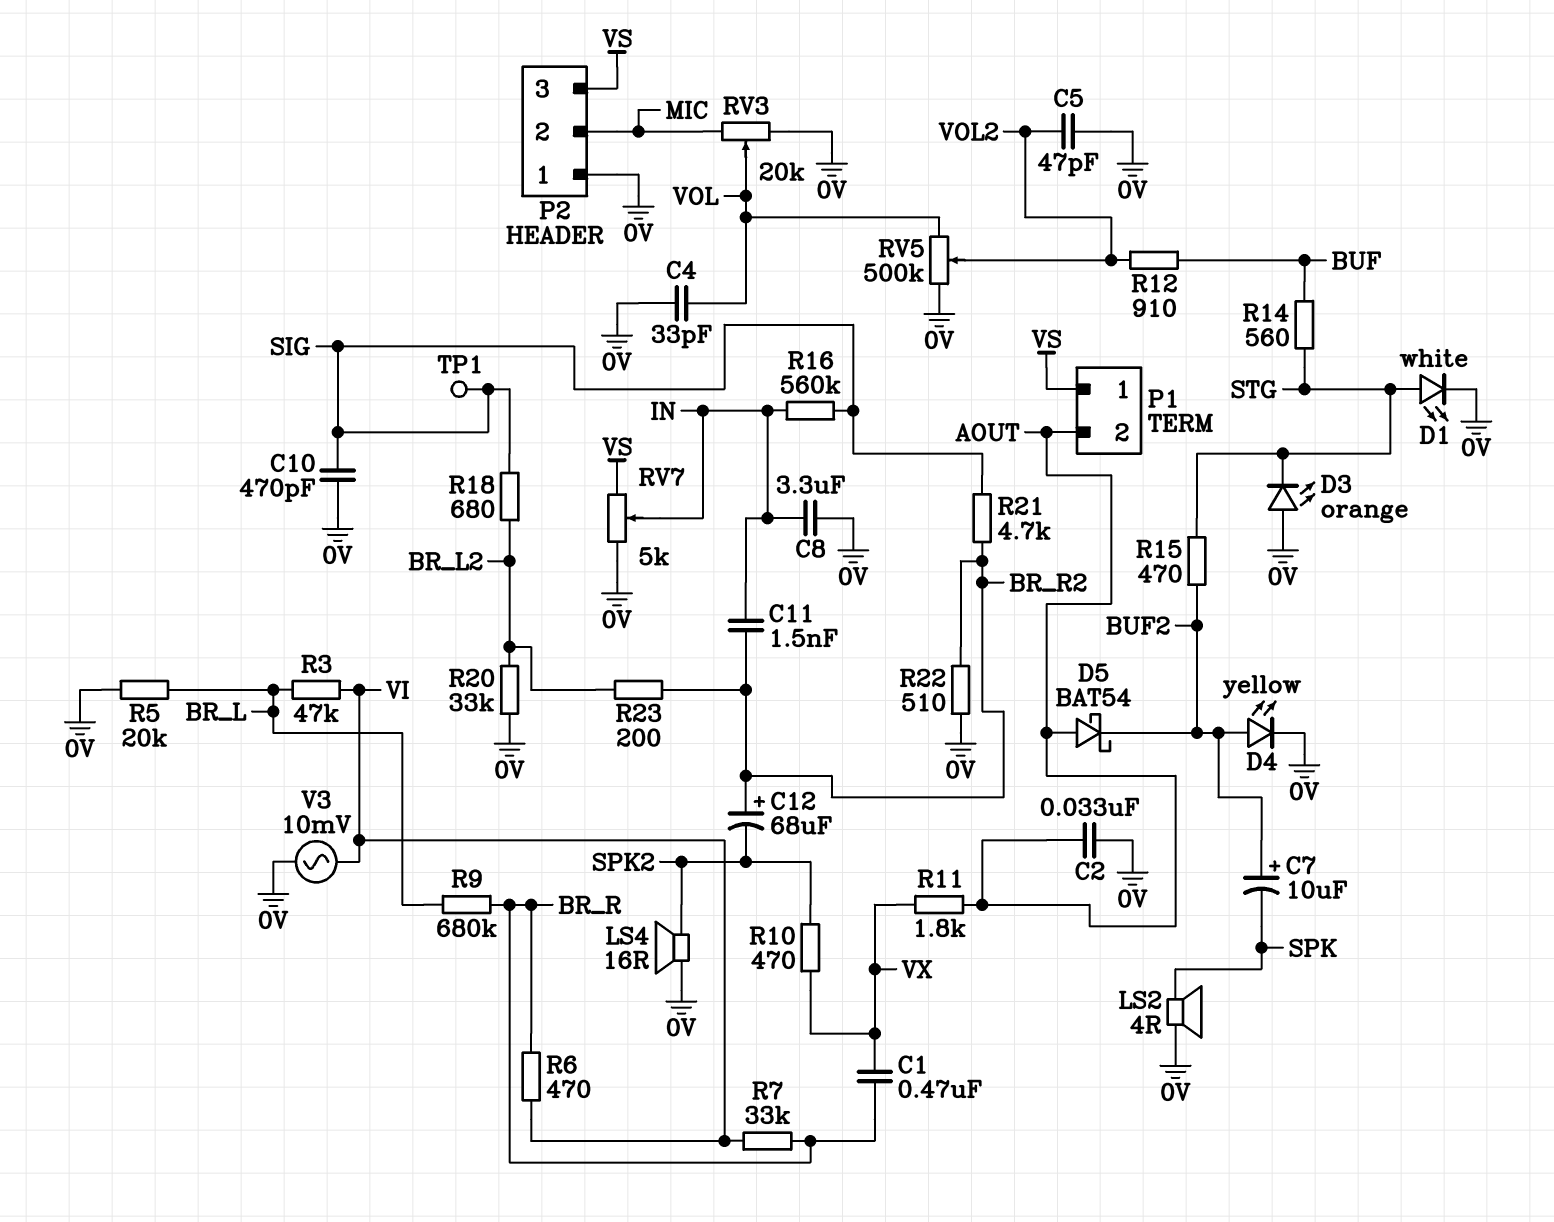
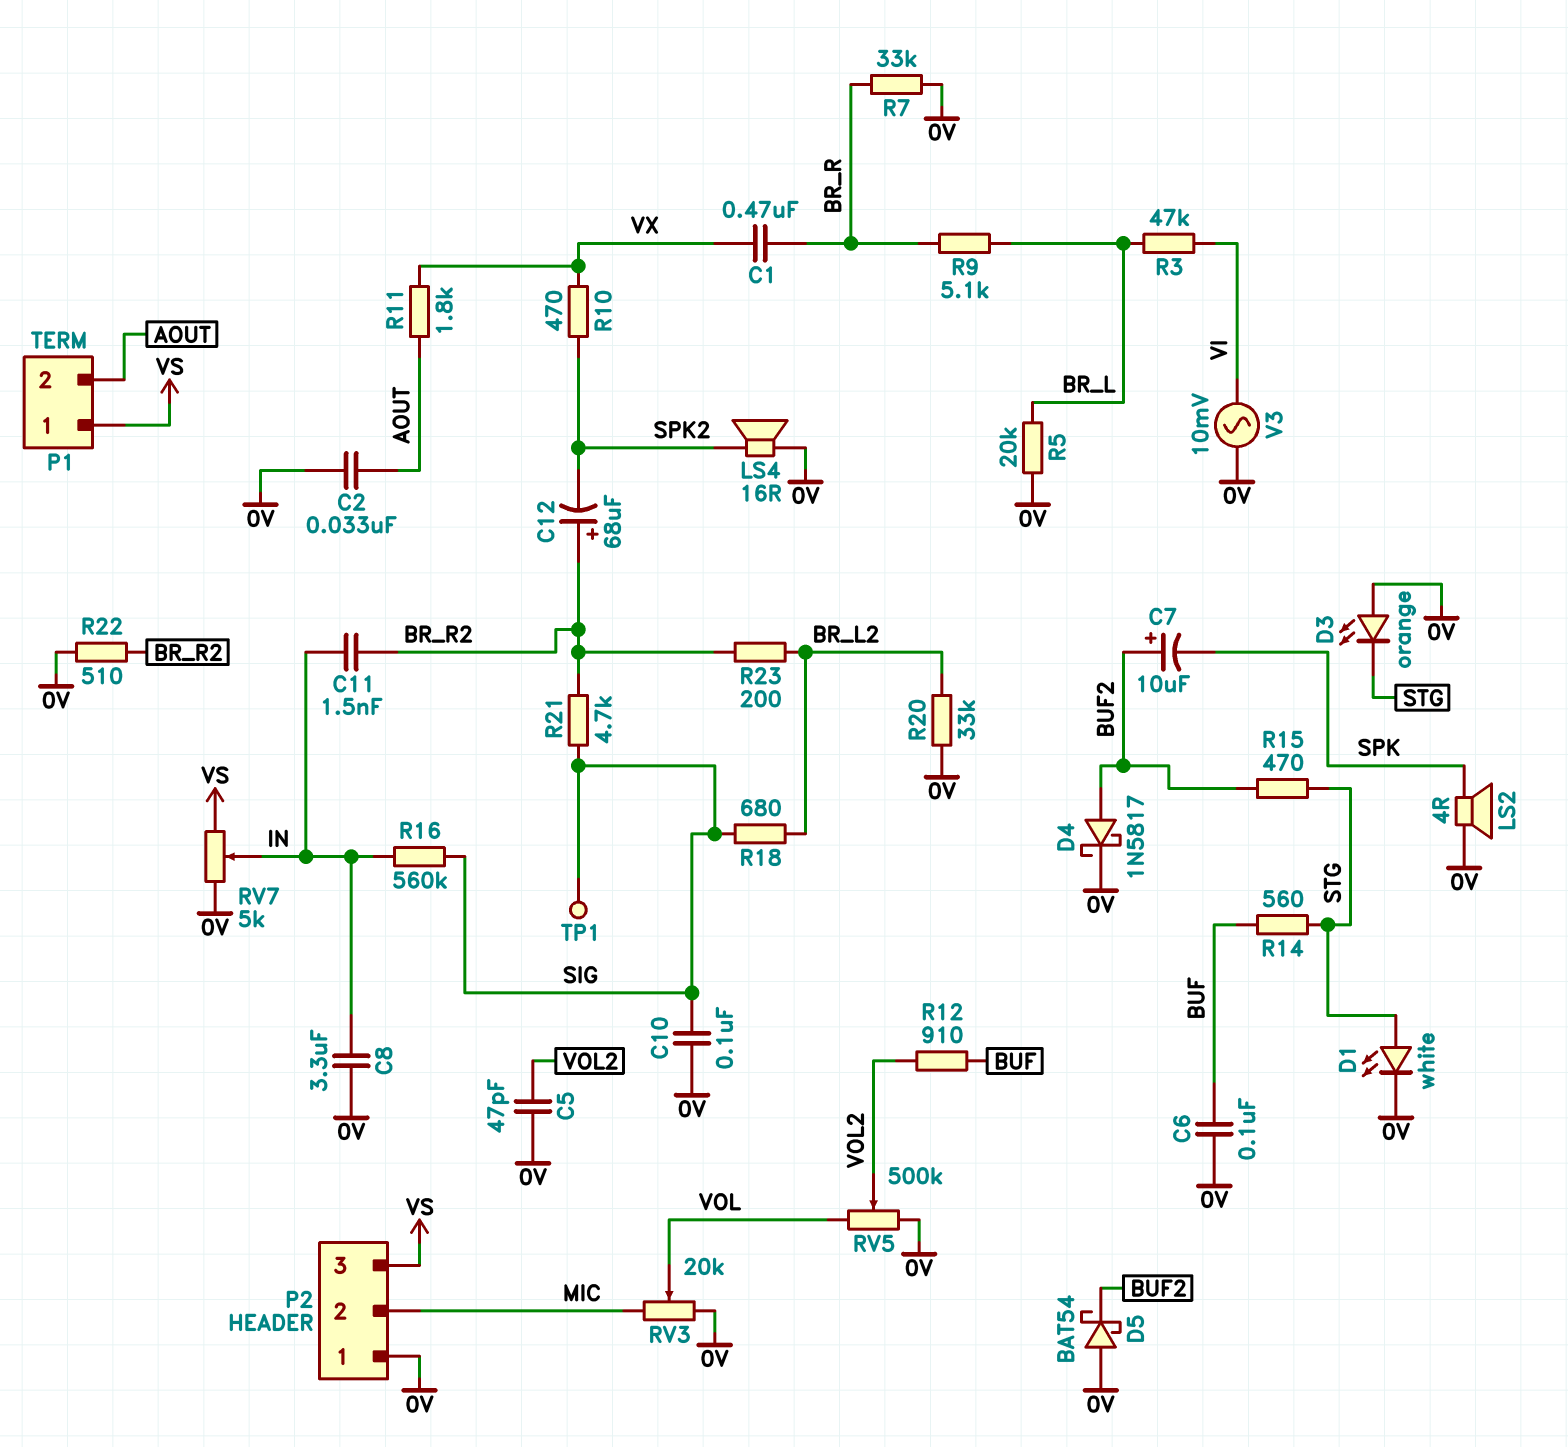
C4: 33pF (0V, VOL) -> none
C6: none -> 100nF (0V, BUF)
C10: 470pF (0V, SIG) -> 100nF (0V, SIG)
D4: LED yellow (A BUF2, K 0V) -> schottky 1N5817 (A BUF2, K 0V)
D5: schottky BAT54 (A AOUT, K BUF2) -> schottky BAT54 (A 0V, K BUF2)
R6: 470 (BR_R, VI) -> none
R7: 33k (BR_R, VI) -> 33k (0V, BR_R)
R9: 680k (BR_L, BR_R) -> 5.1k (BR_L, BR_R)

